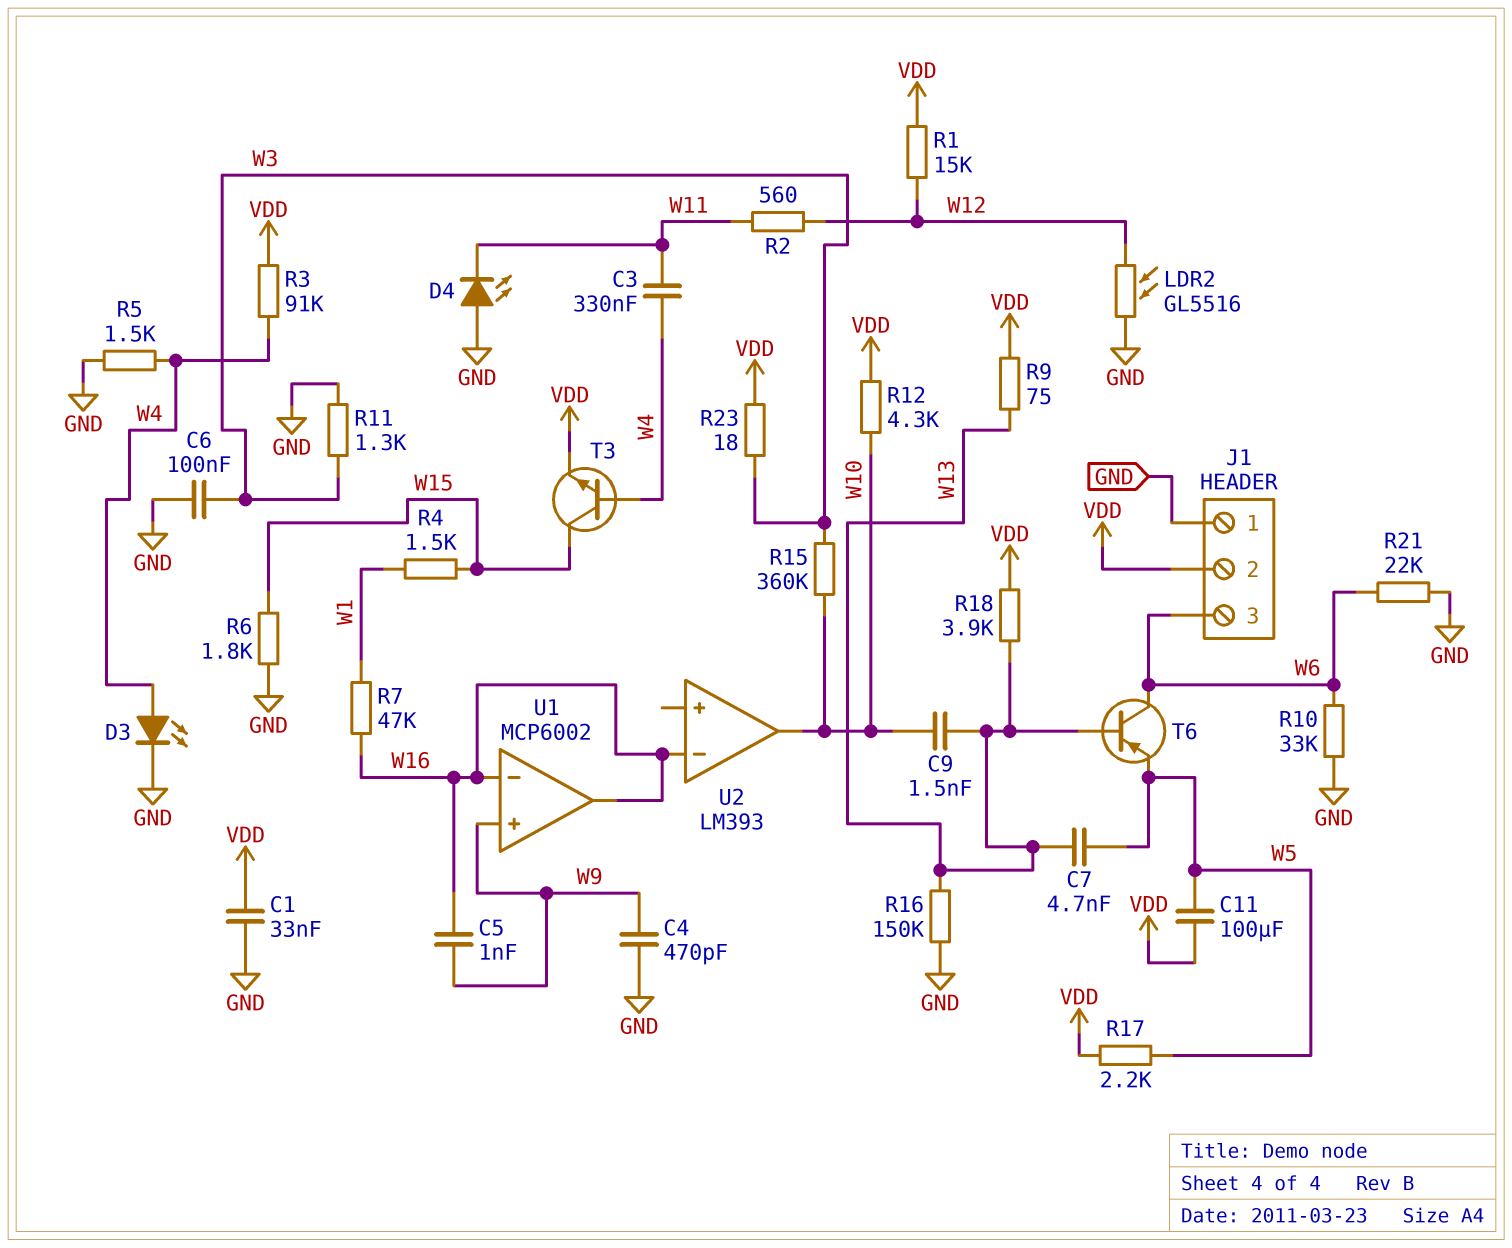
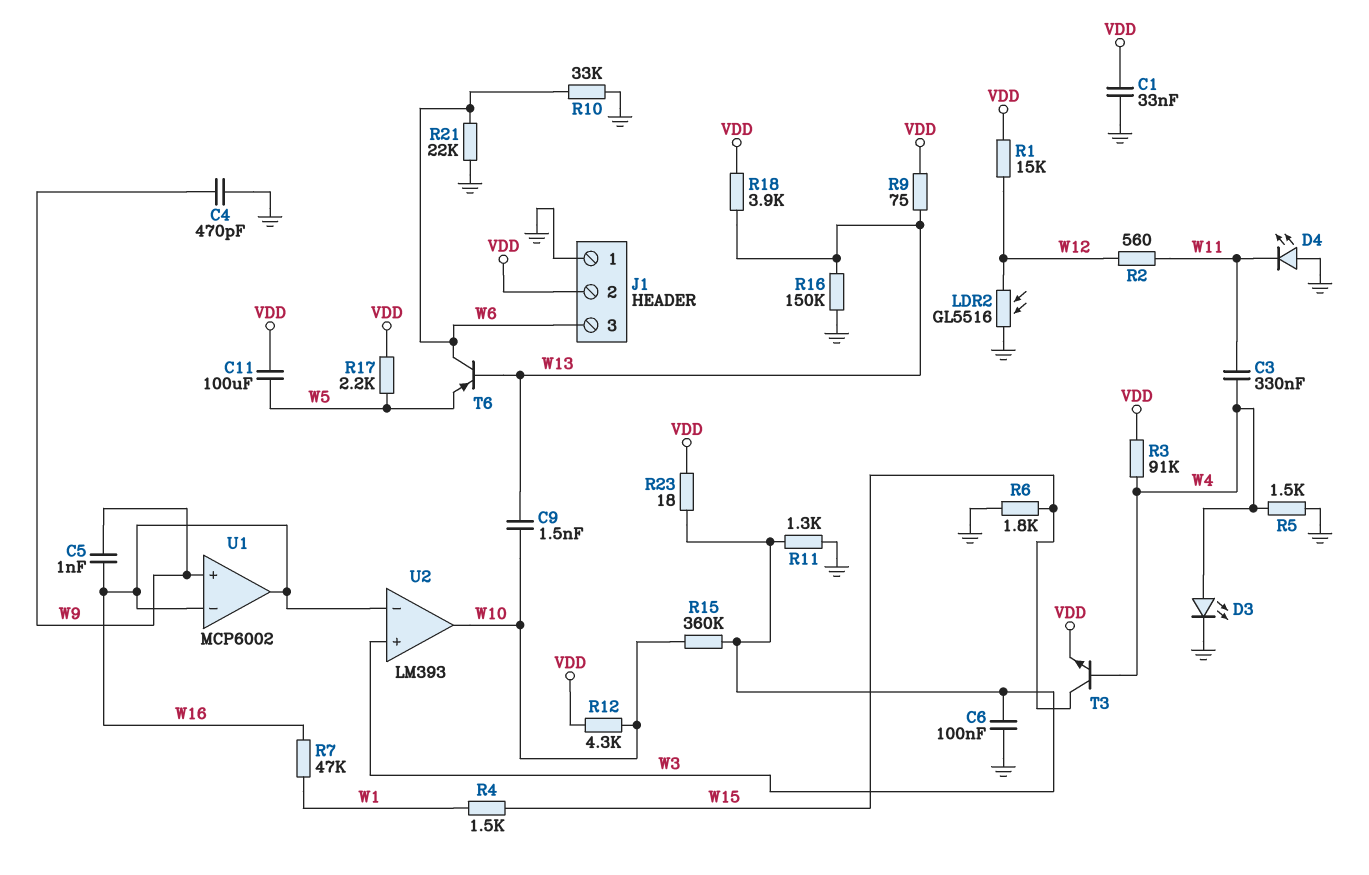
C7: 4.7nF (W5, W13) -> none
U2 pin in+: none -> W3

